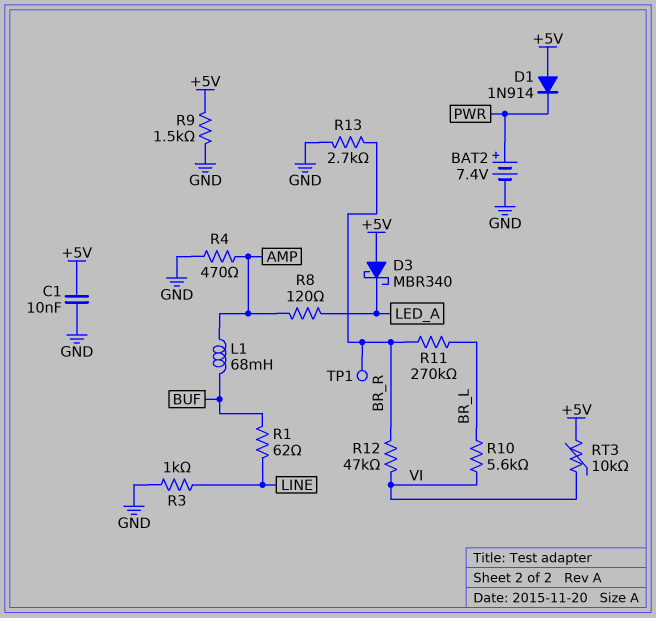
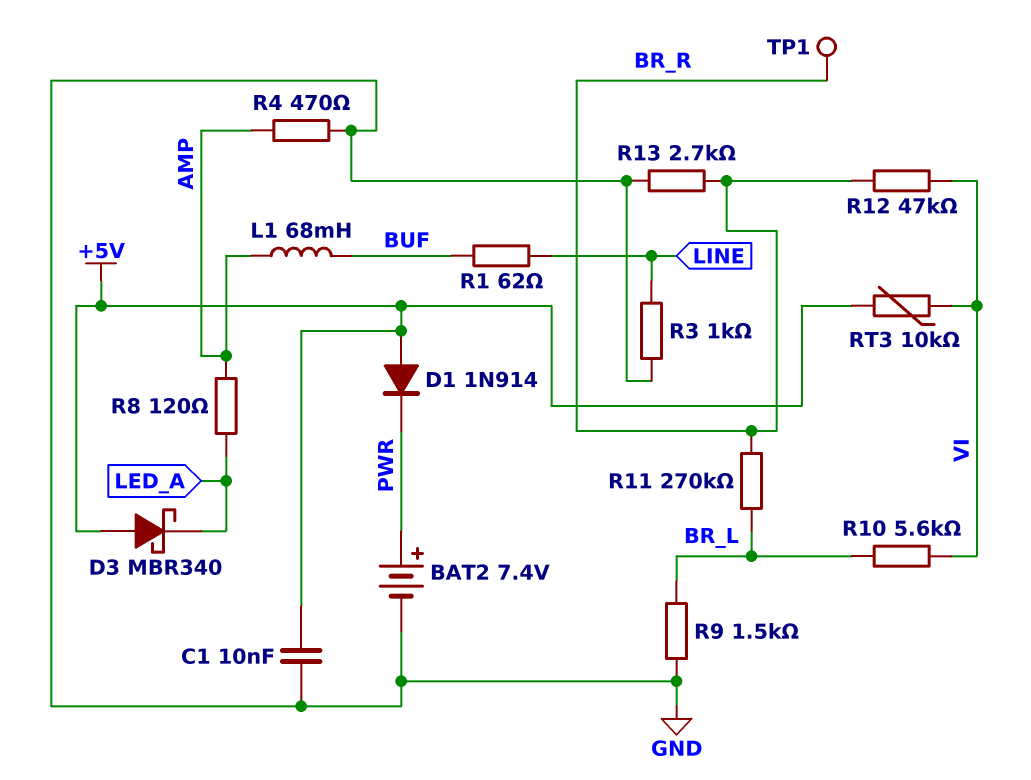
R9: 1.5k (+5V, GND) -> 1.5k (BR_L, GND)

